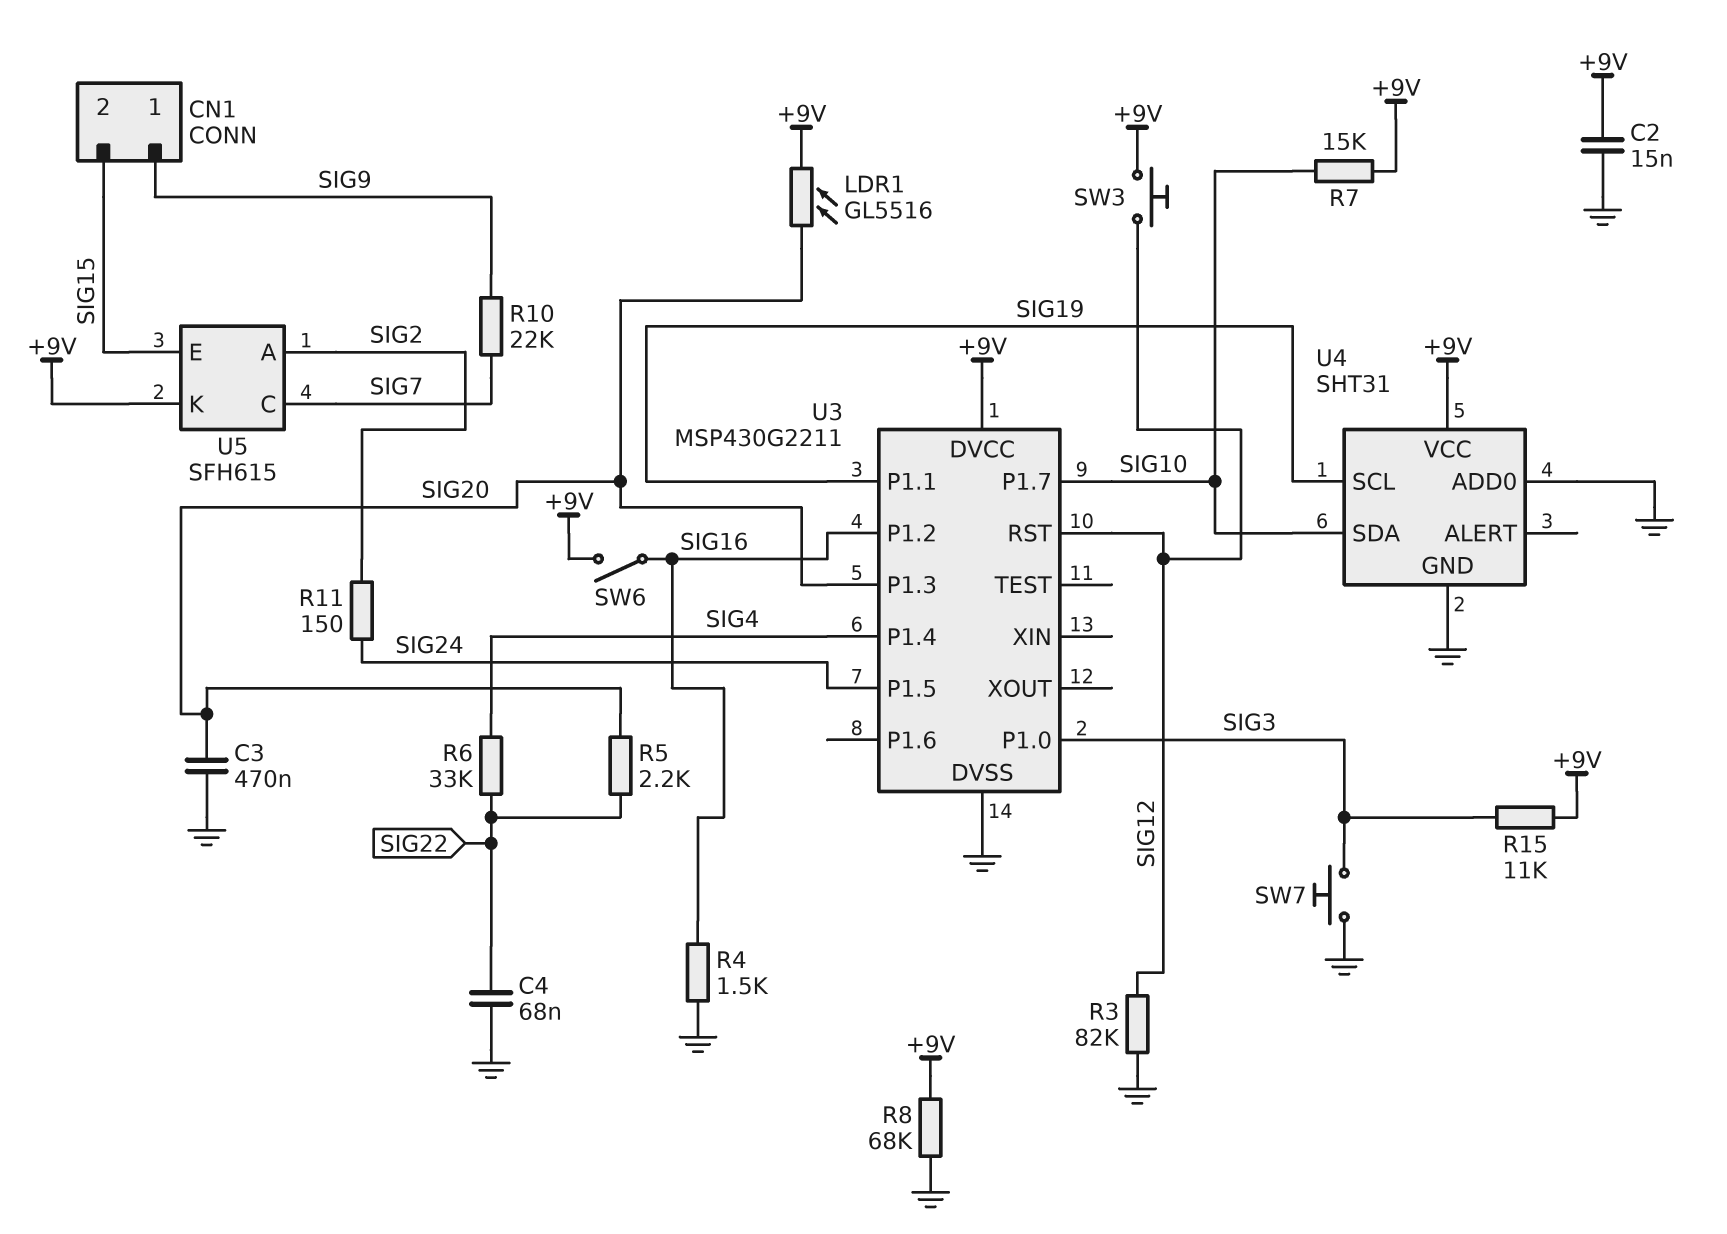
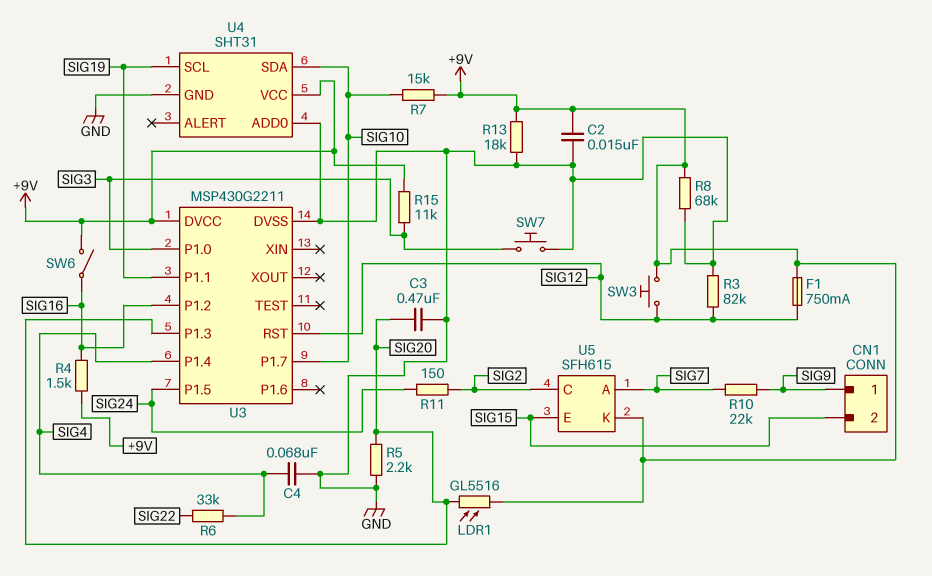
C4: 68nF (GND, SIG22) -> 68nF (GND, SIG4)
F1: none -> 750mA (+9V, SIG12)
R4: 1.5k (GND, SIG16) -> 1.5k (+9V, SIG16)
R5: 2.2k (SIG20, SIG22) -> 2.2k (GND, SIG20)
R13: none -> 18k (+9V, GND)
U5 pin A: SIG2 -> SIG7
U5 pin C: SIG7 -> SIG2

